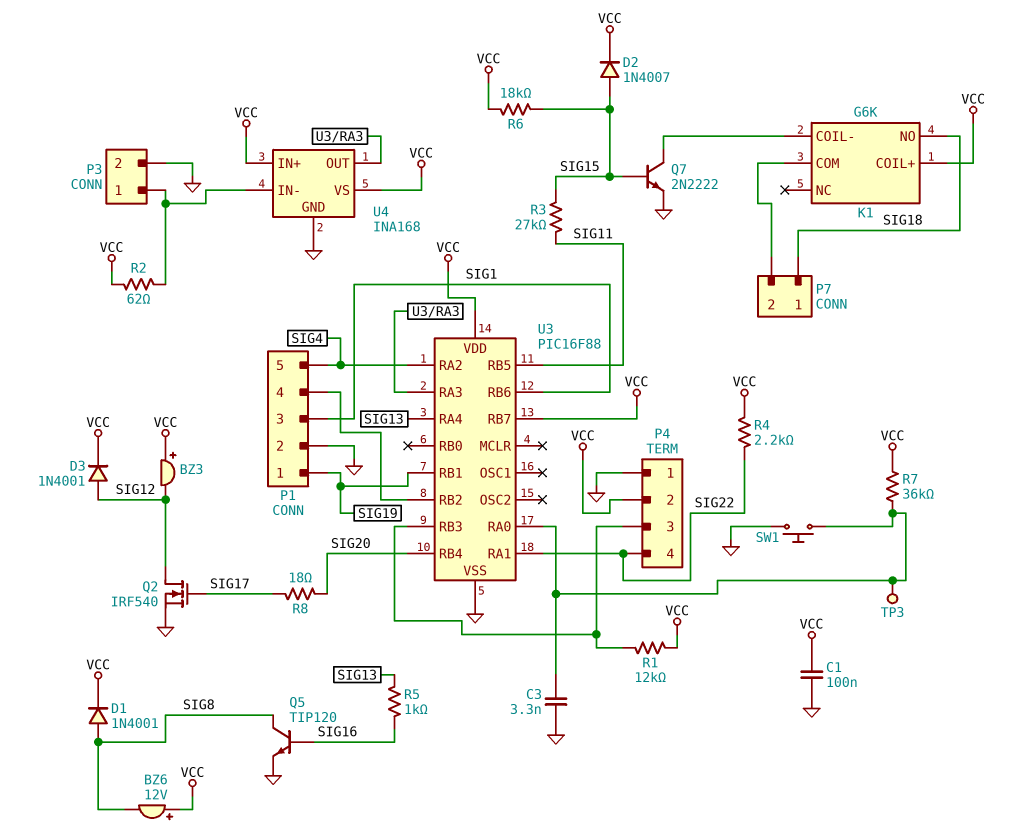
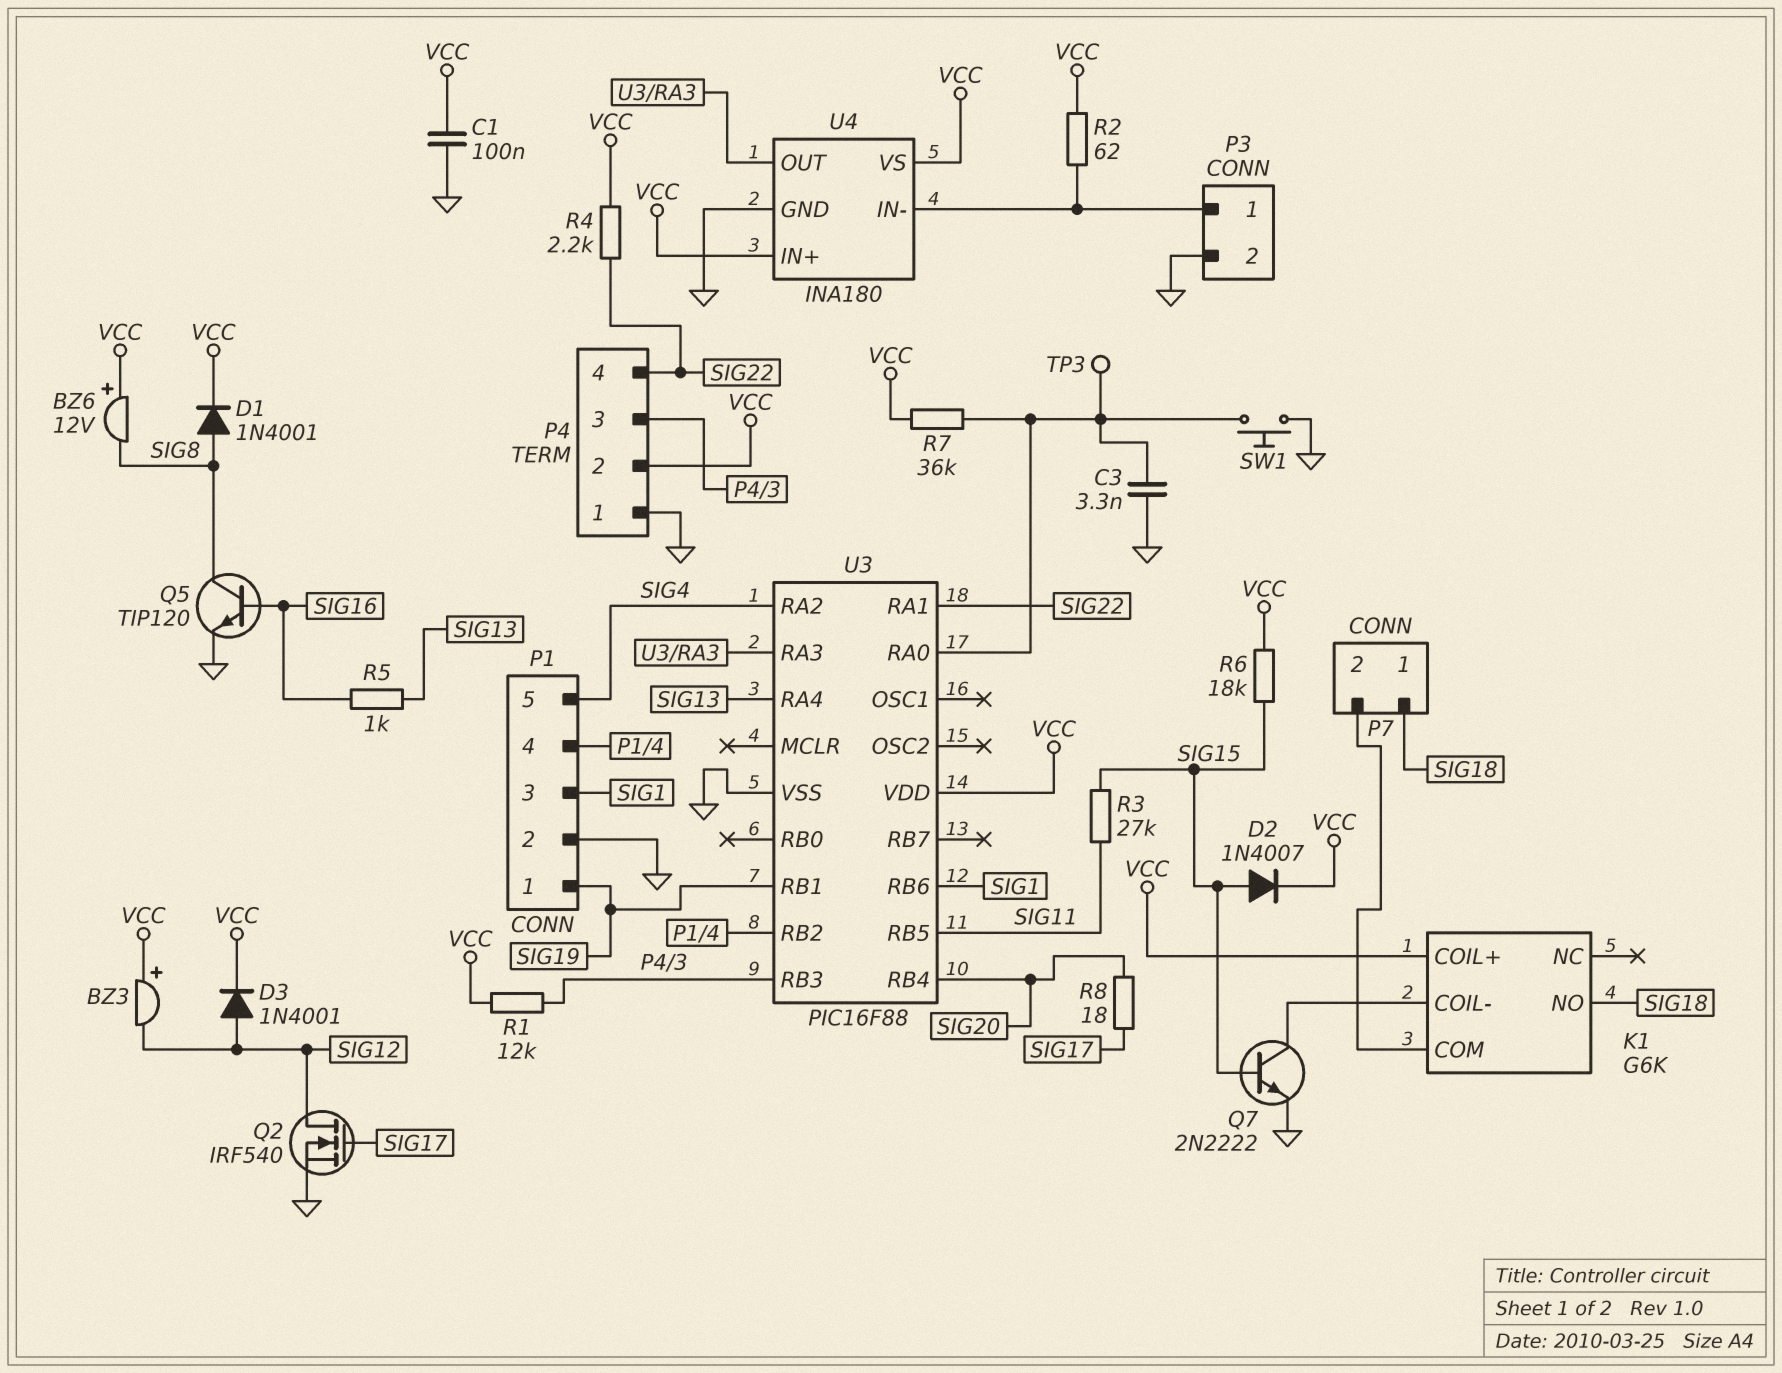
U3 pin RB7: VCC -> none
U4: INA168 -> INA180

